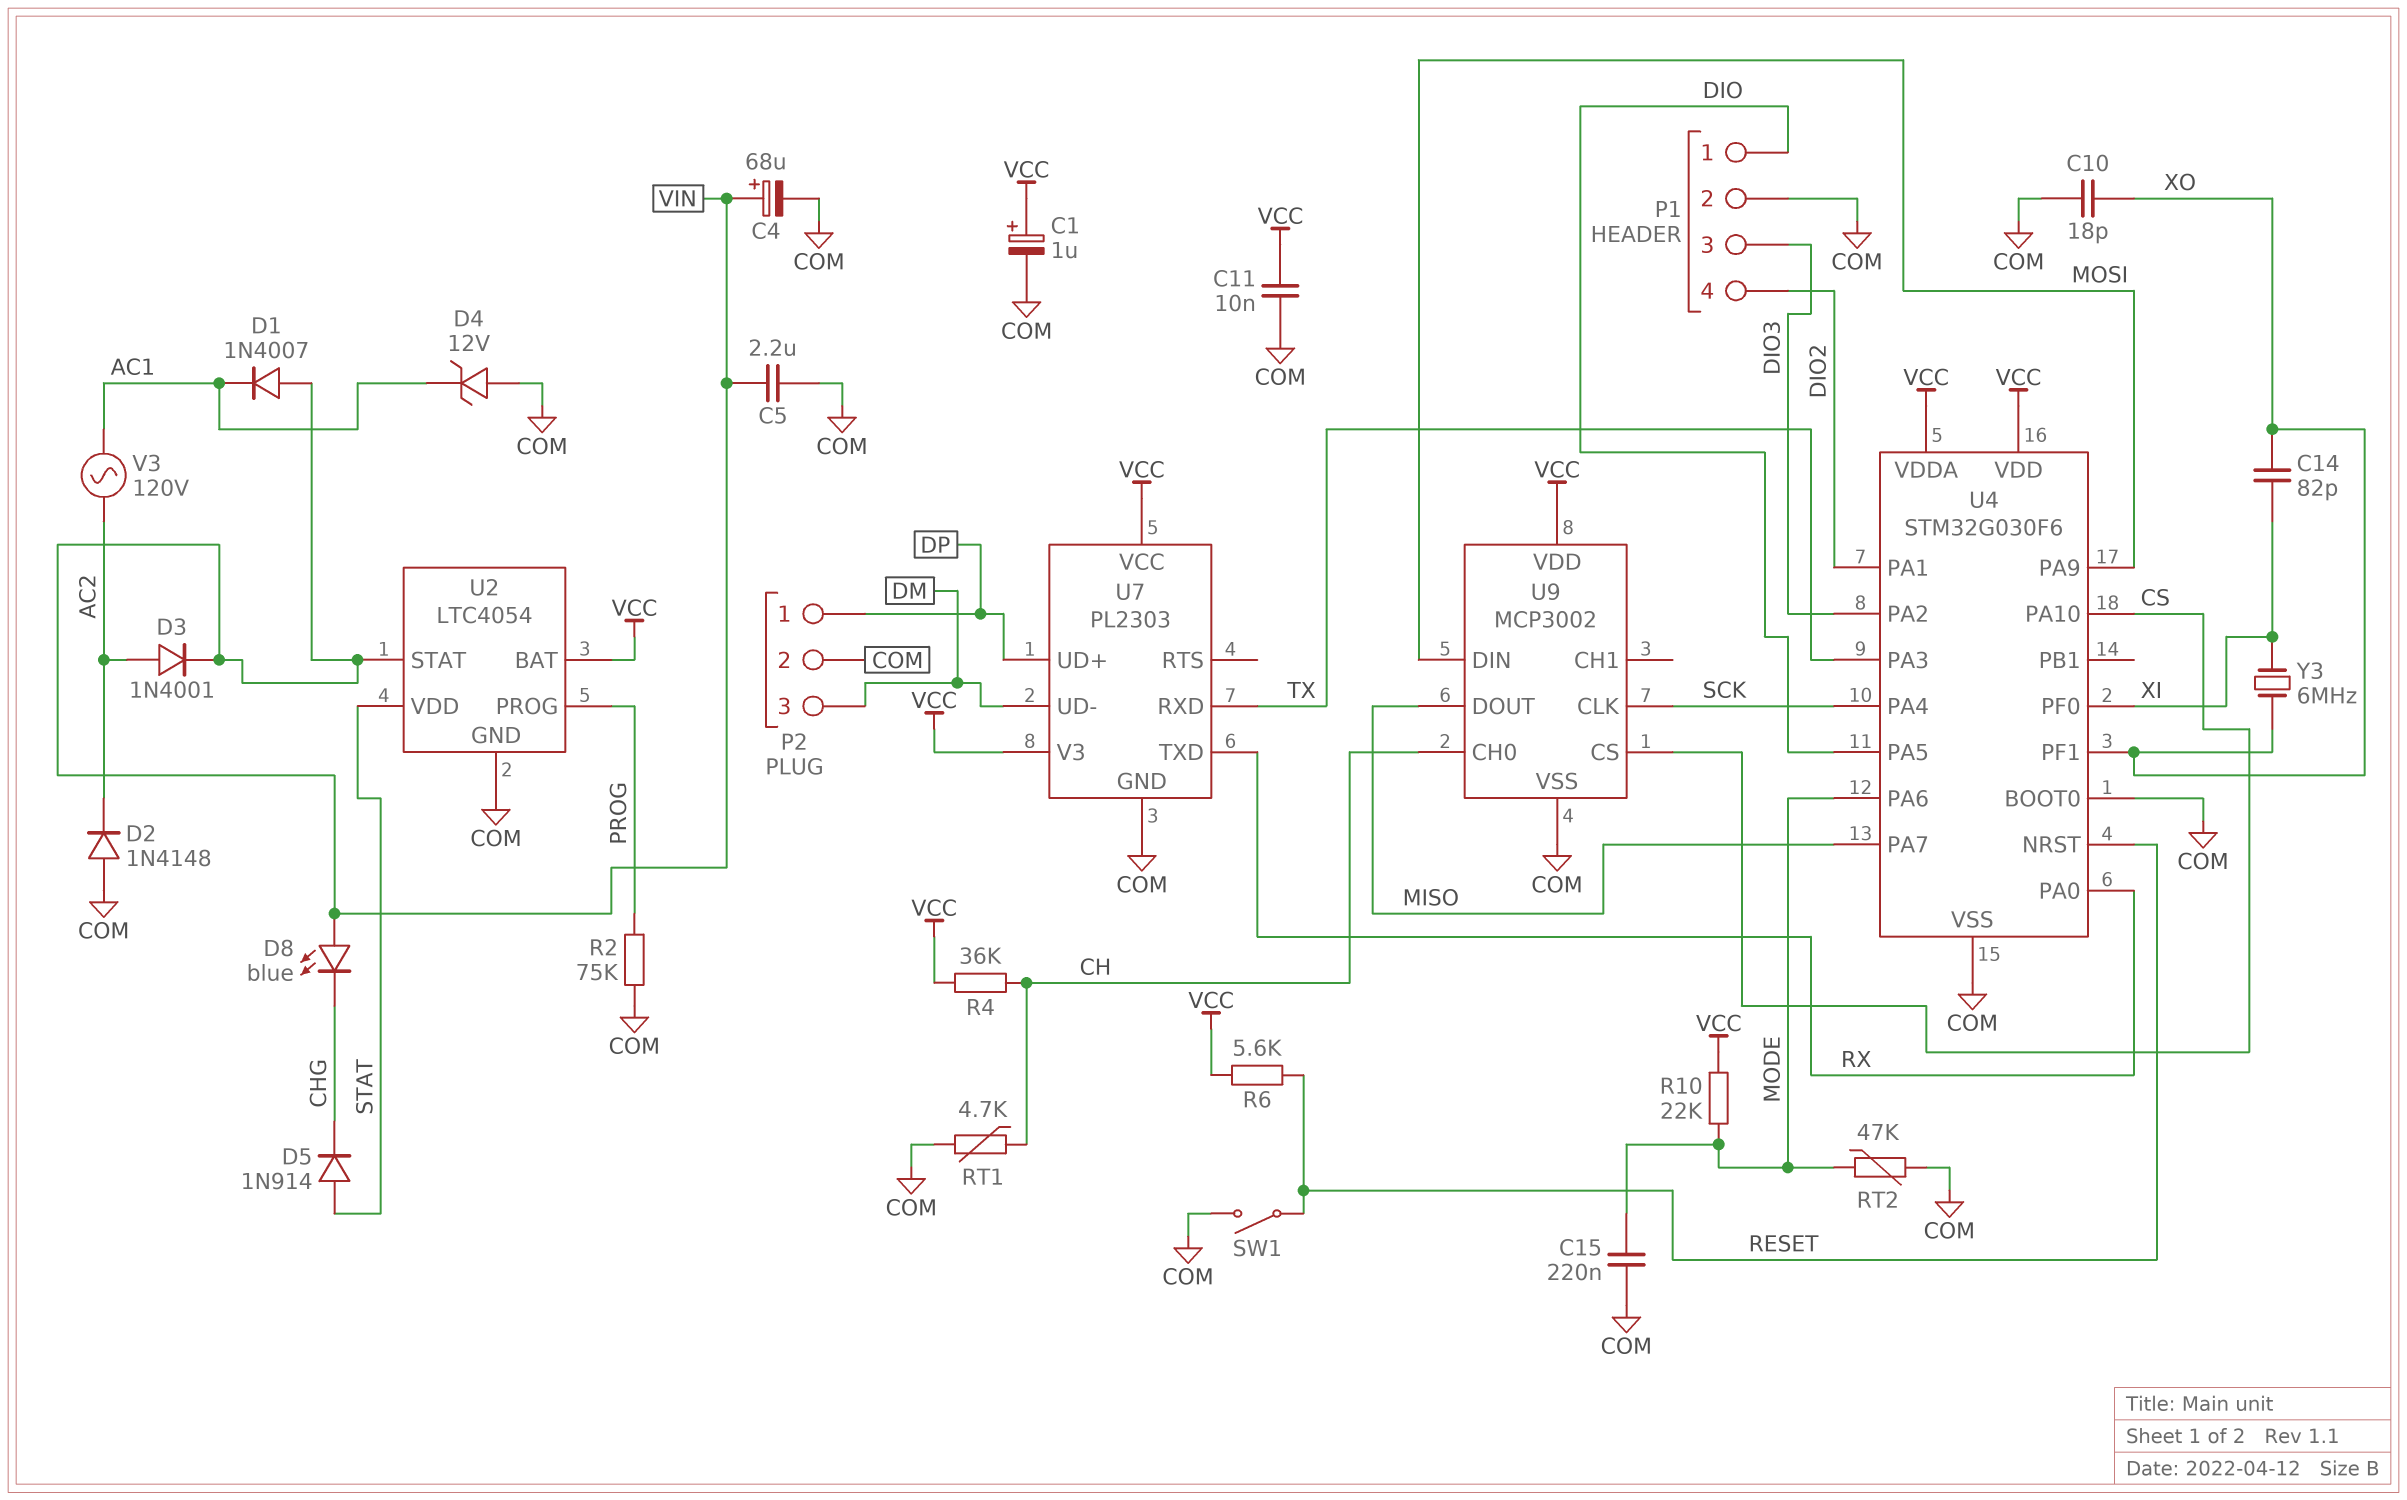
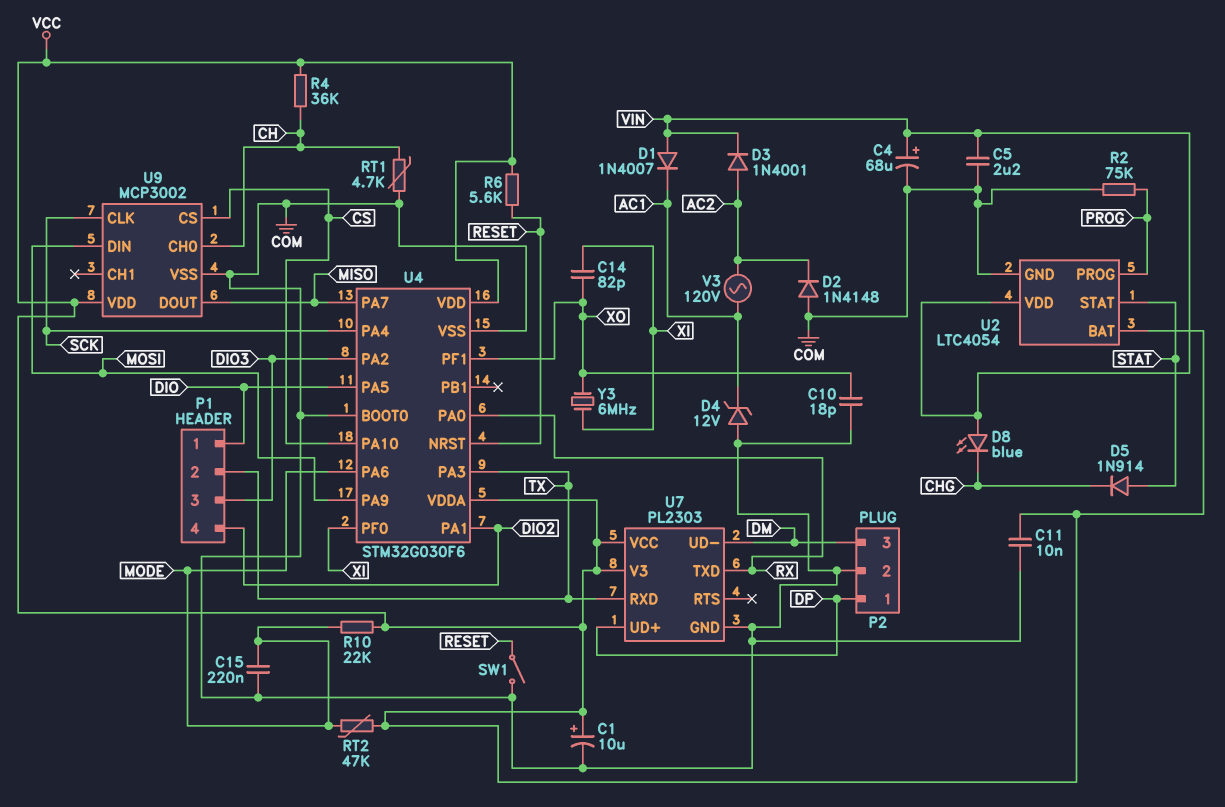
C1: 1uF (plus VCC, minus COM) -> 10uF (plus VCC, minus COM)
P1 pin 2: COM -> TX
RT2: 47k (COM, MODE) -> 47k (MODE, VCC)
U2 pin STAT: VIN -> STAT
U2 pin VDD: STAT -> VIN

